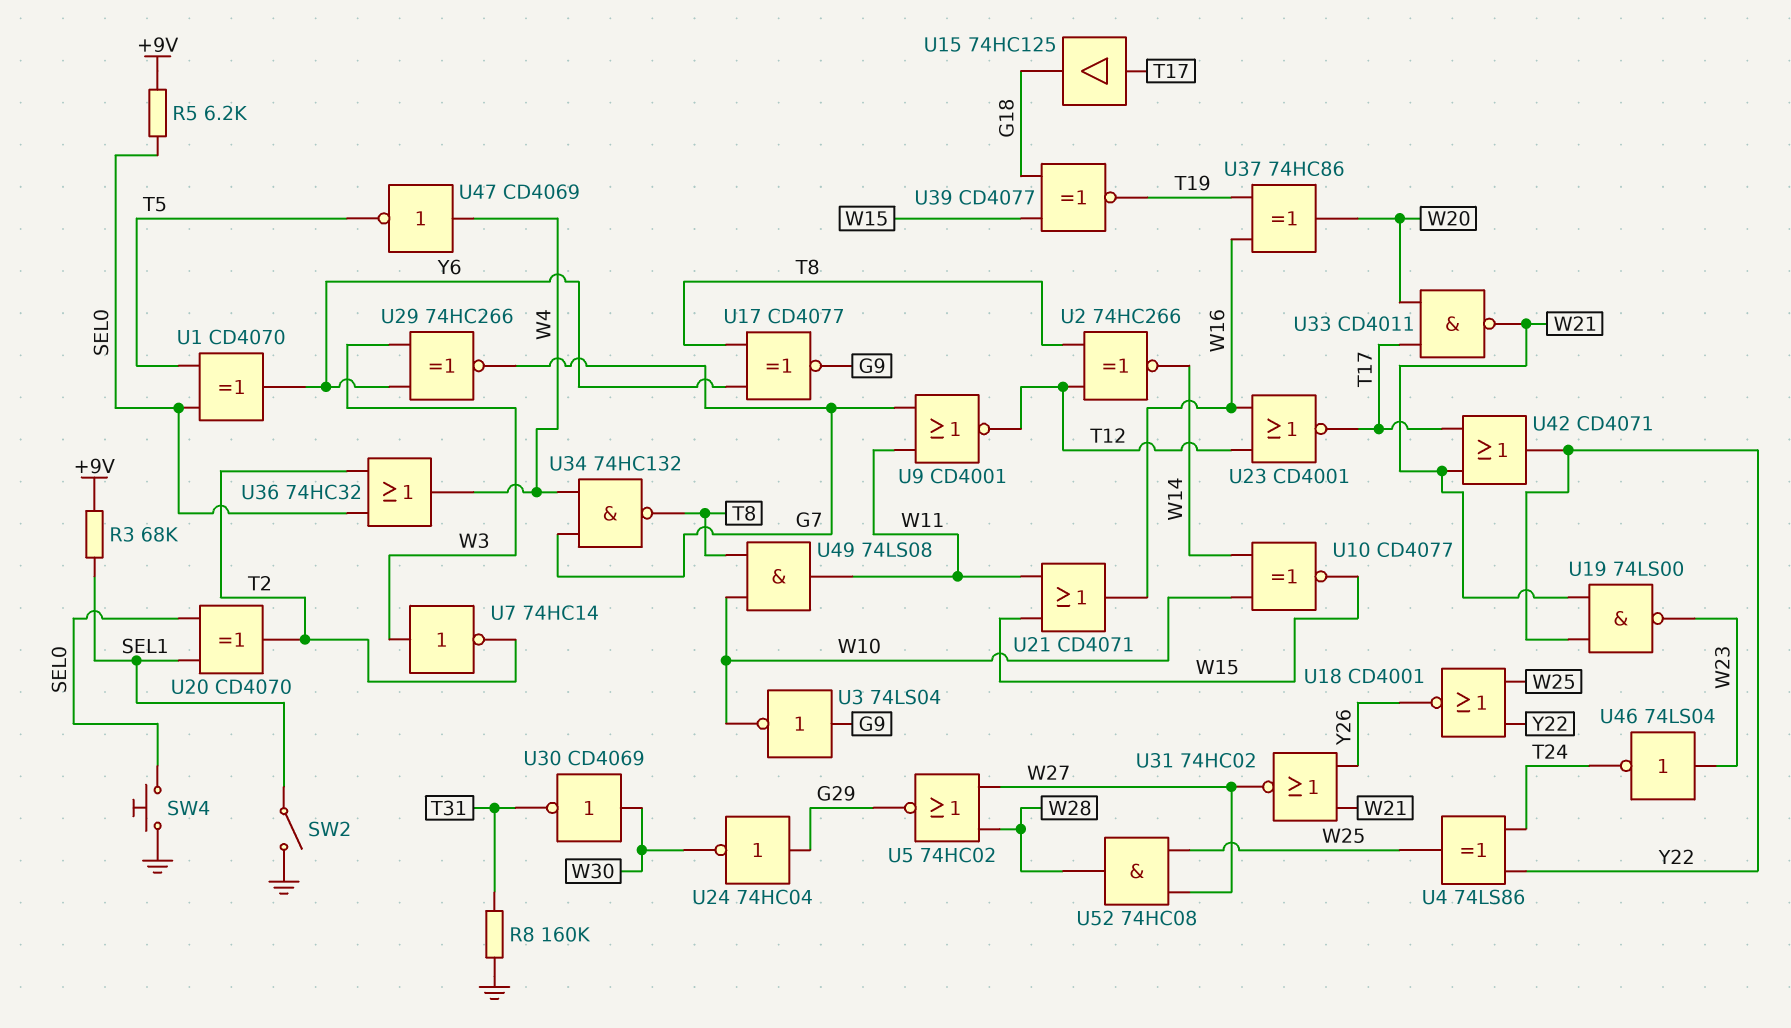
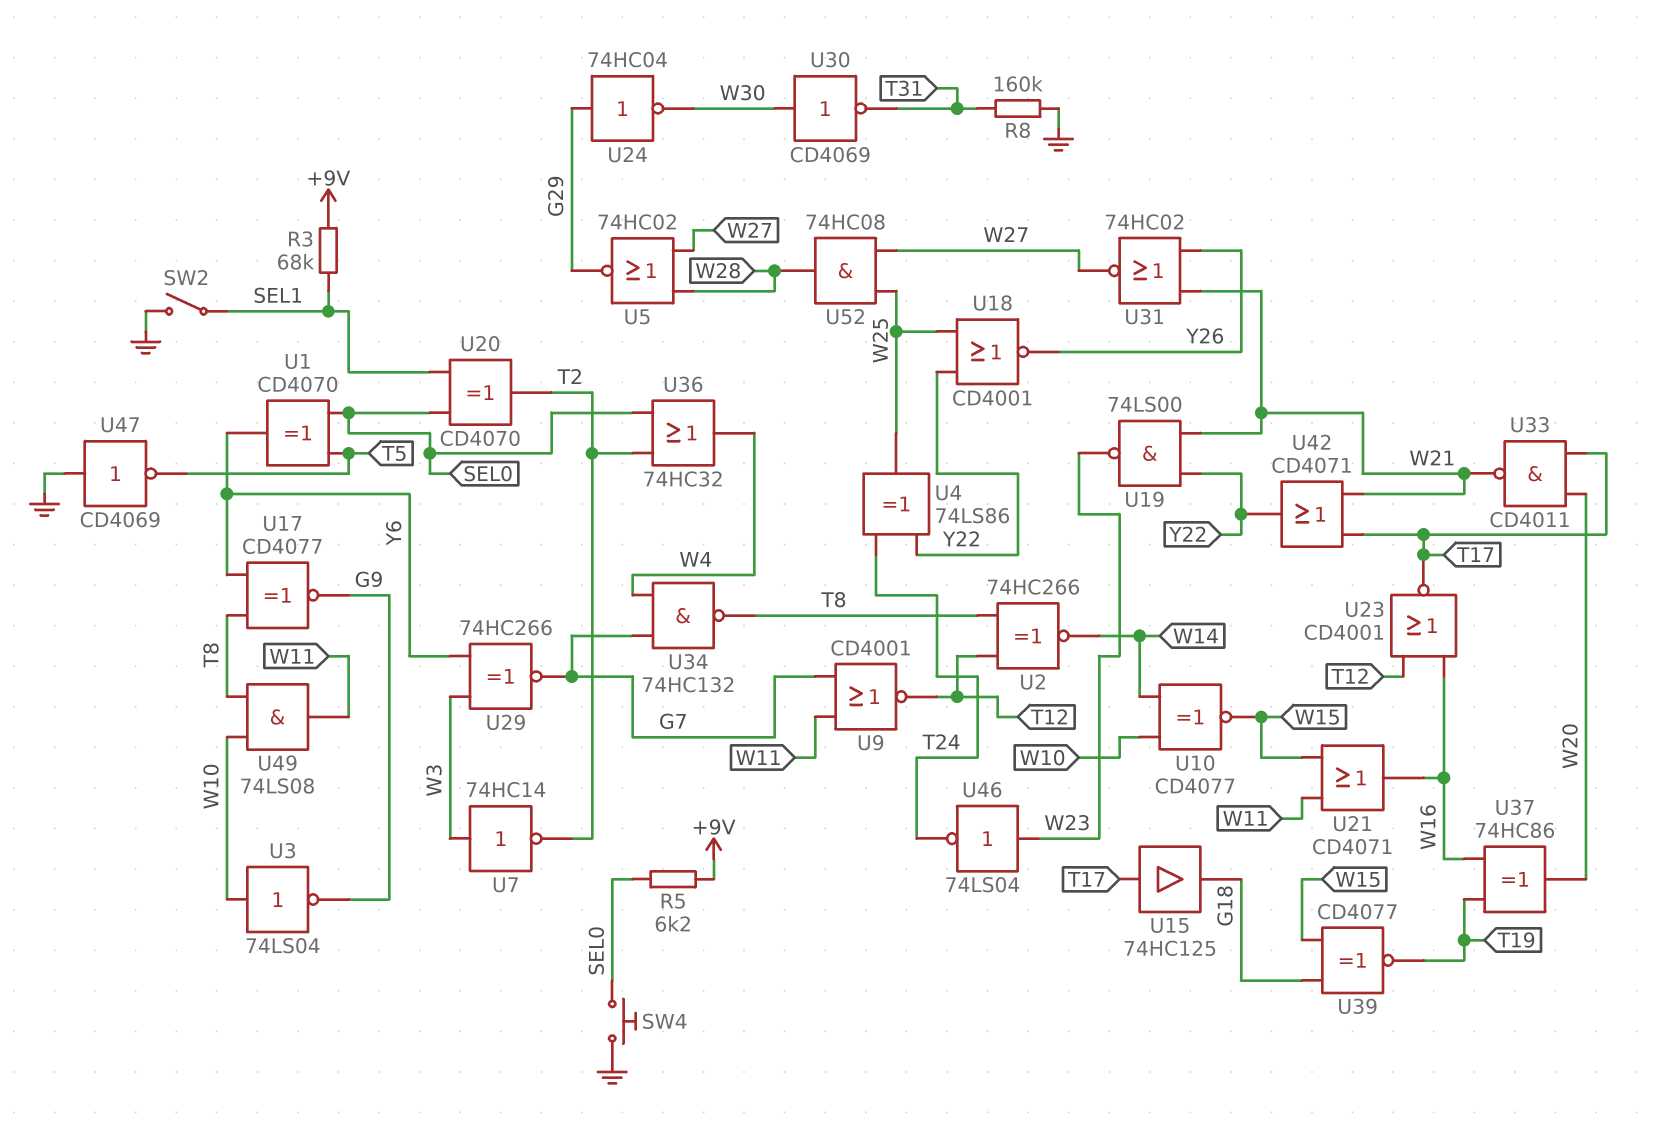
U3: NOT 74LS04 (in G9, out W10) -> NOT 74LS04 (in W10, out G9)
U47: NOT CD4069 (in W4, out T5) -> NOT CD4069 (in GND, out T5)

